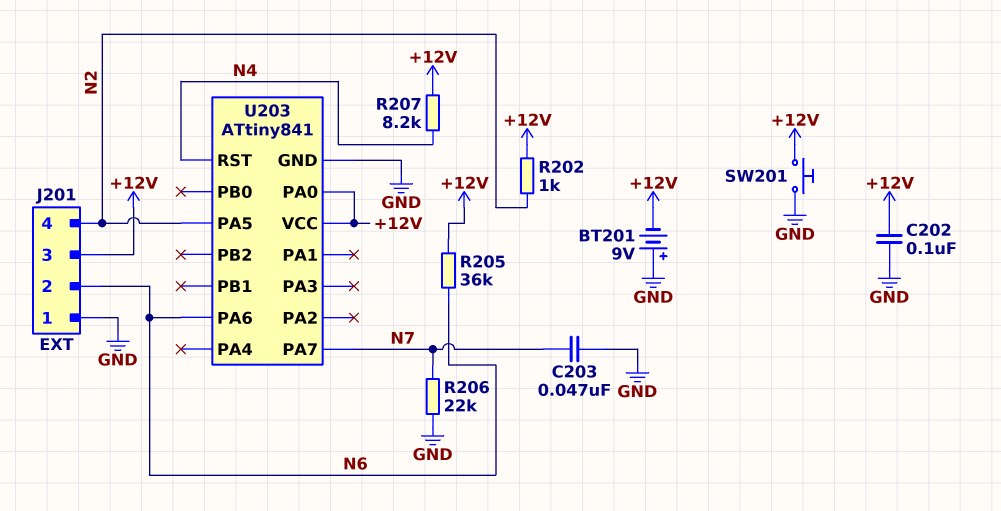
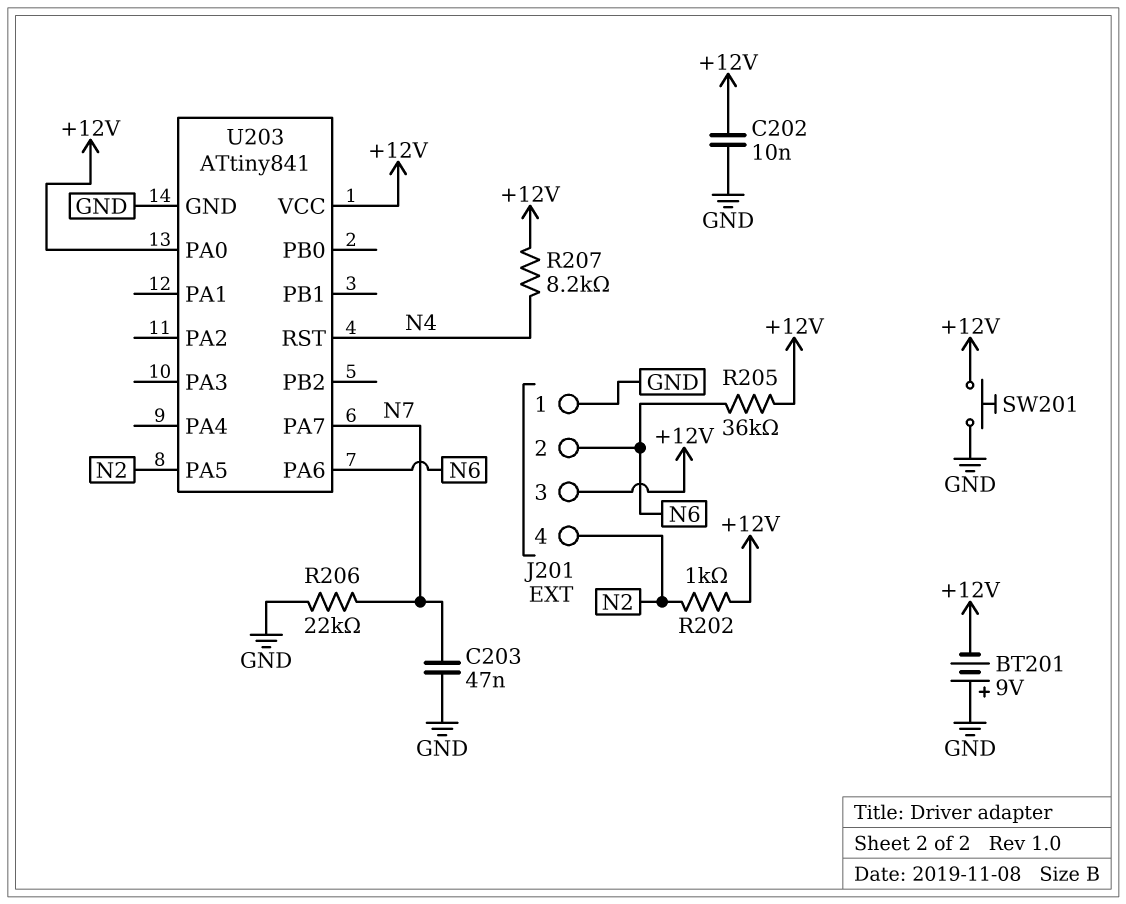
C202: 100nF (+12V, GND) -> 10nF (+12V, GND)

